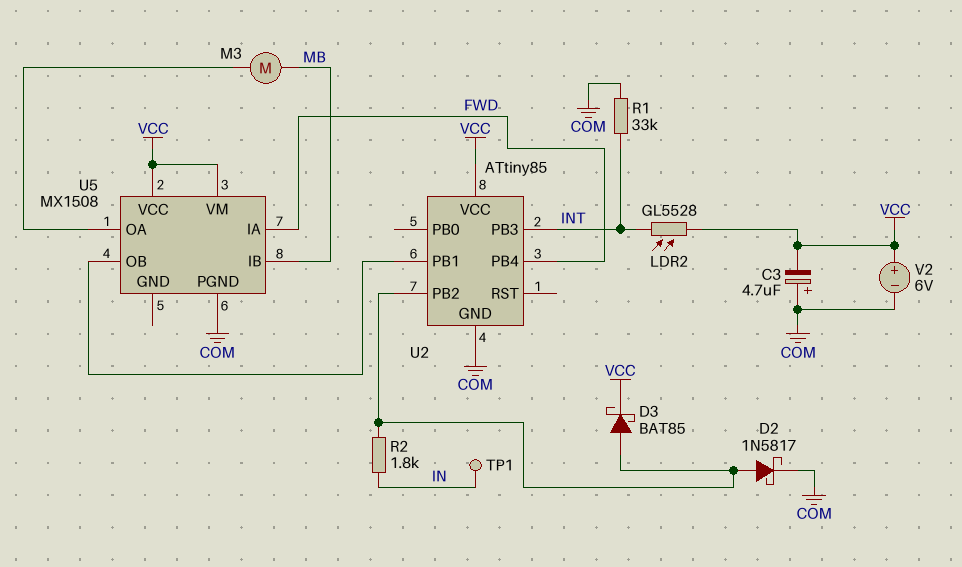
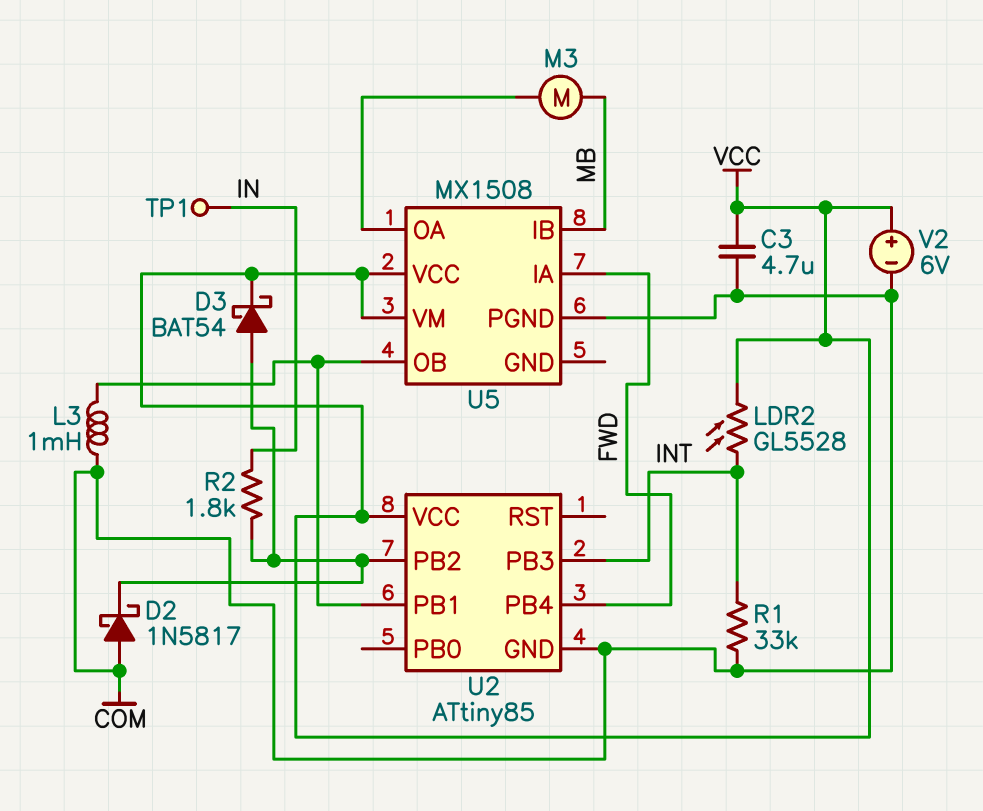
C3: 4.7uF (plus COM, minus VCC) -> 4.7uF (COM, VCC)
D2: schottky 1N5817 (A U2/PB2, K COM) -> schottky 1N5817 (A COM, K U2/PB2)
D3: schottky BAT85 (A U2/PB2, K VCC) -> schottky BAT54 (A U2/PB2, K VCC)
L3: none -> 1mH (COM, U2/PB1)

